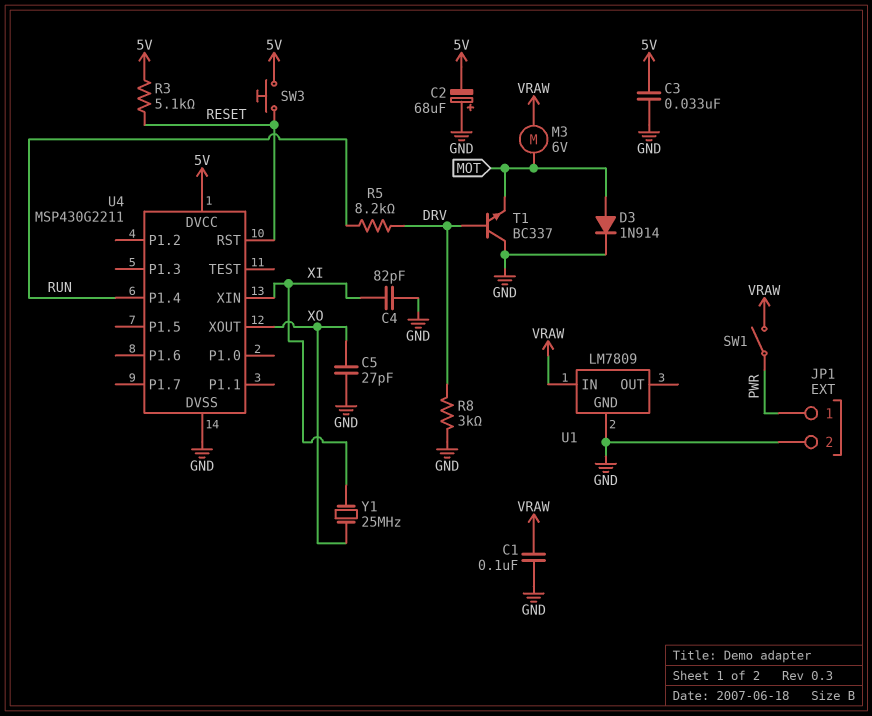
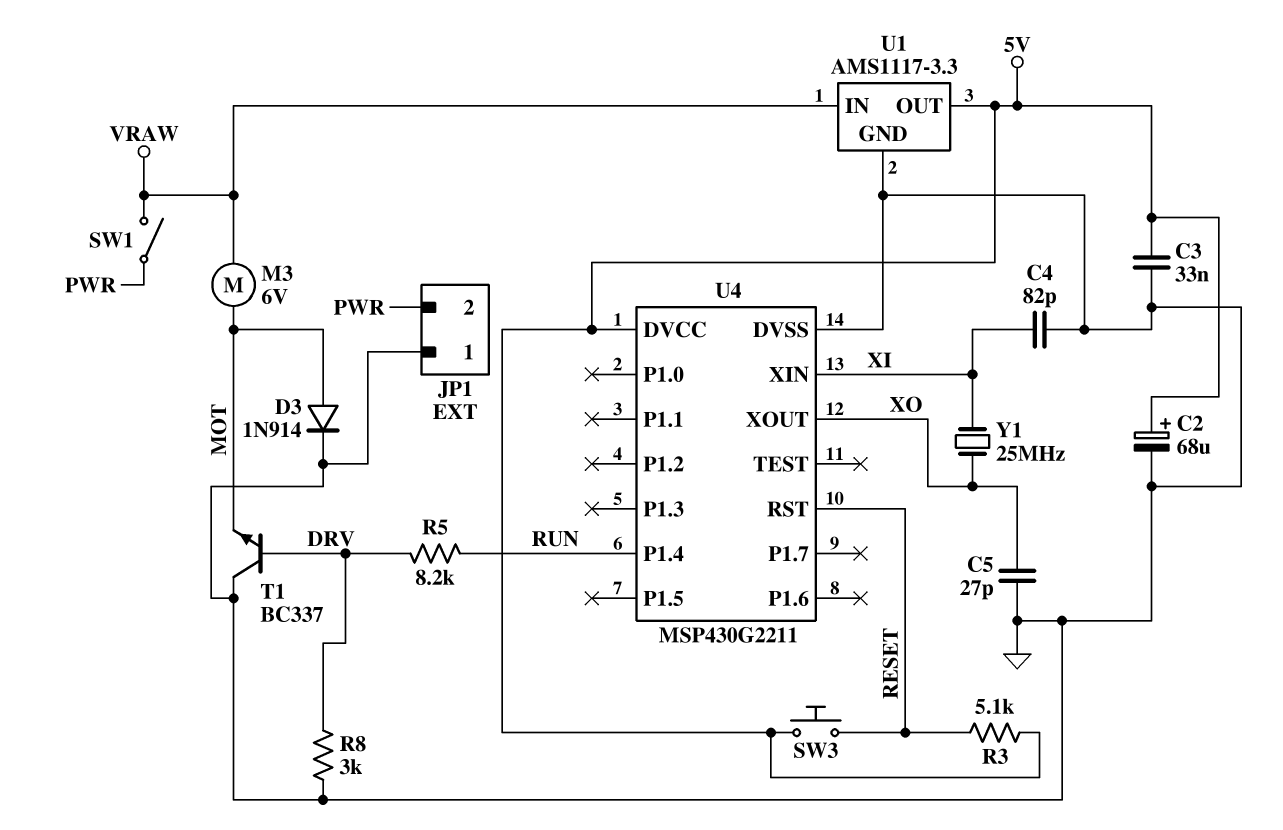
C1: 100nF (GND, VRAW) -> none
C2: 68uF (plus GND, minus 5V) -> 68uF (plus 5V, minus GND)
JP1 pin 1: PWR -> GND
JP1 pin 2: GND -> PWR
U1: LM7809 -> AMS1117-3.3
U1 pin OUT: none -> 5V

